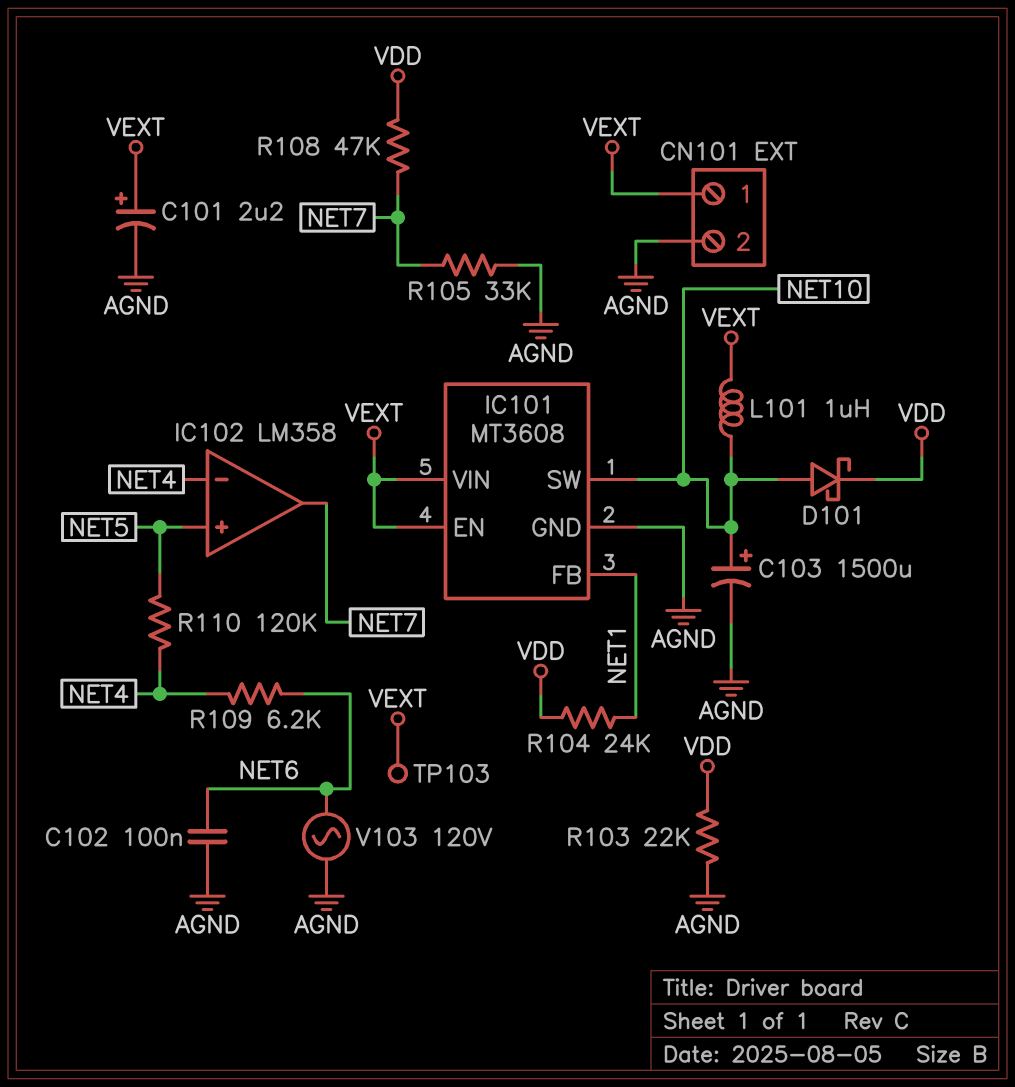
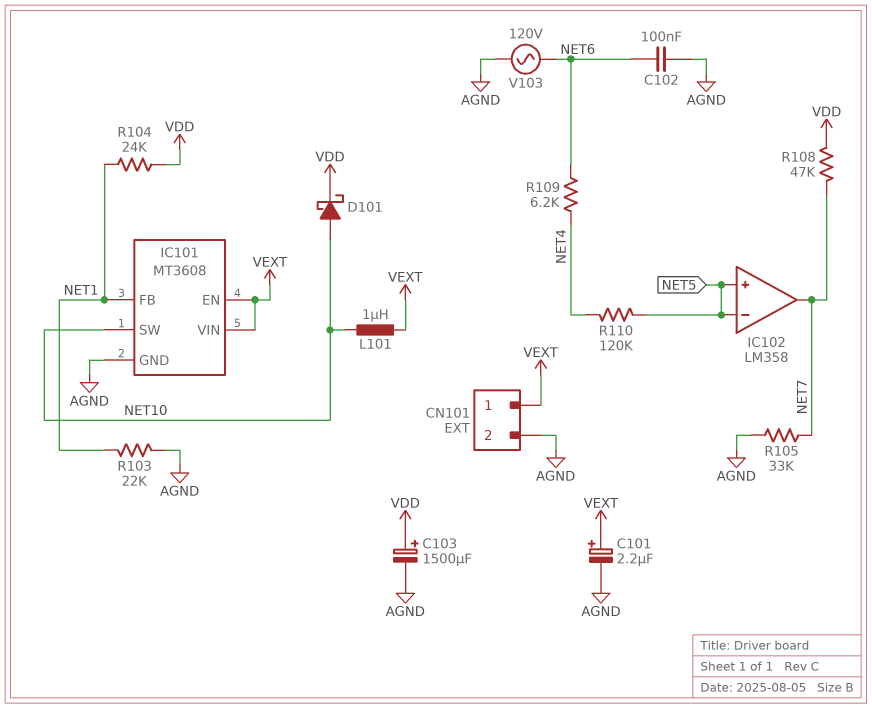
C103: 1500uF (plus NET10, minus AGND) -> 1500uF (plus VDD, minus AGND)
IC102 pin in-: NET4 -> NET5
R103: 22k (AGND, VDD) -> 22k (AGND, NET1)
TP103: test point (VEXT) -> none

